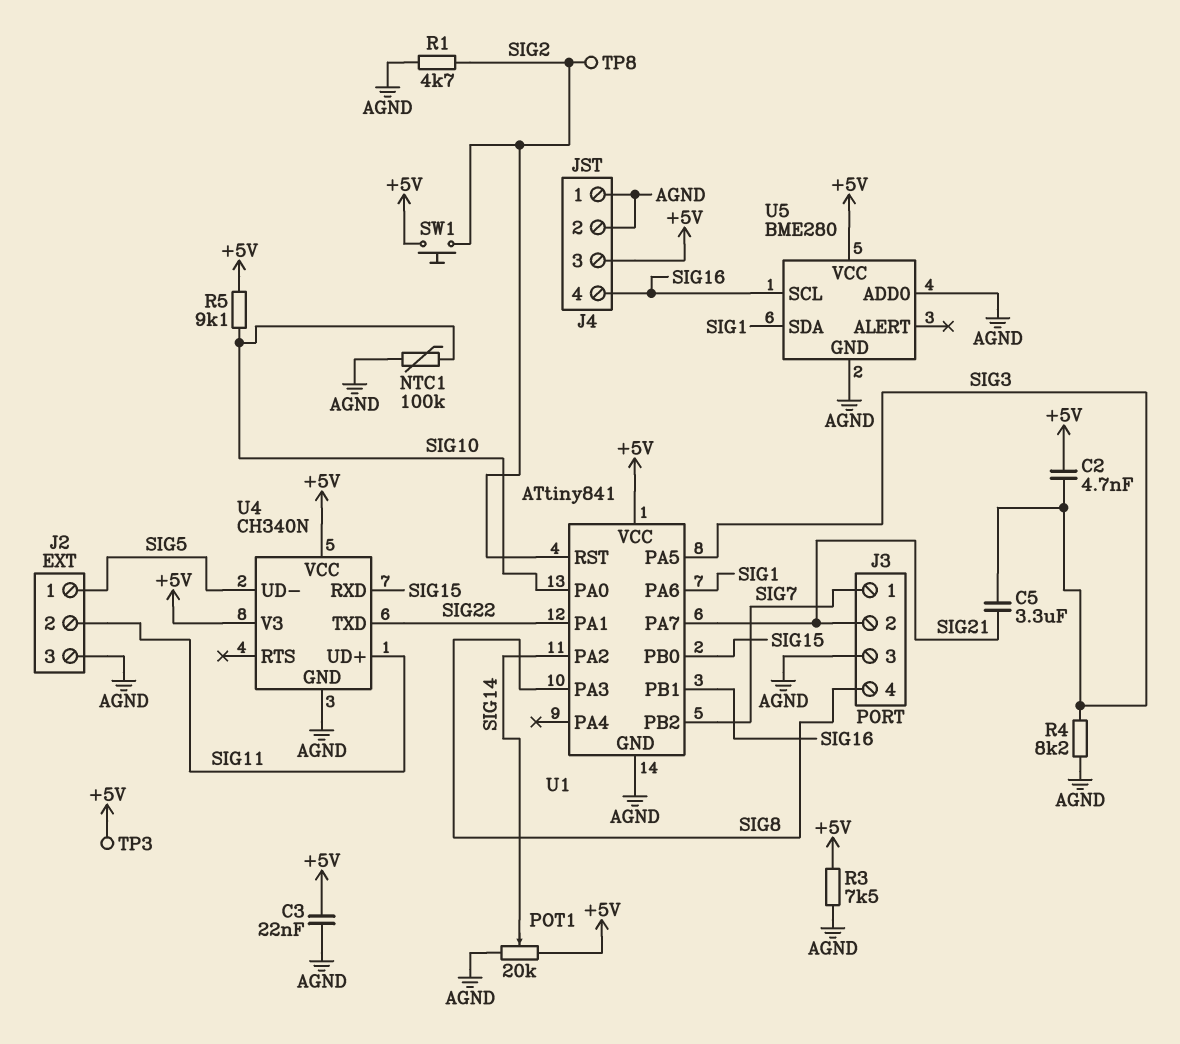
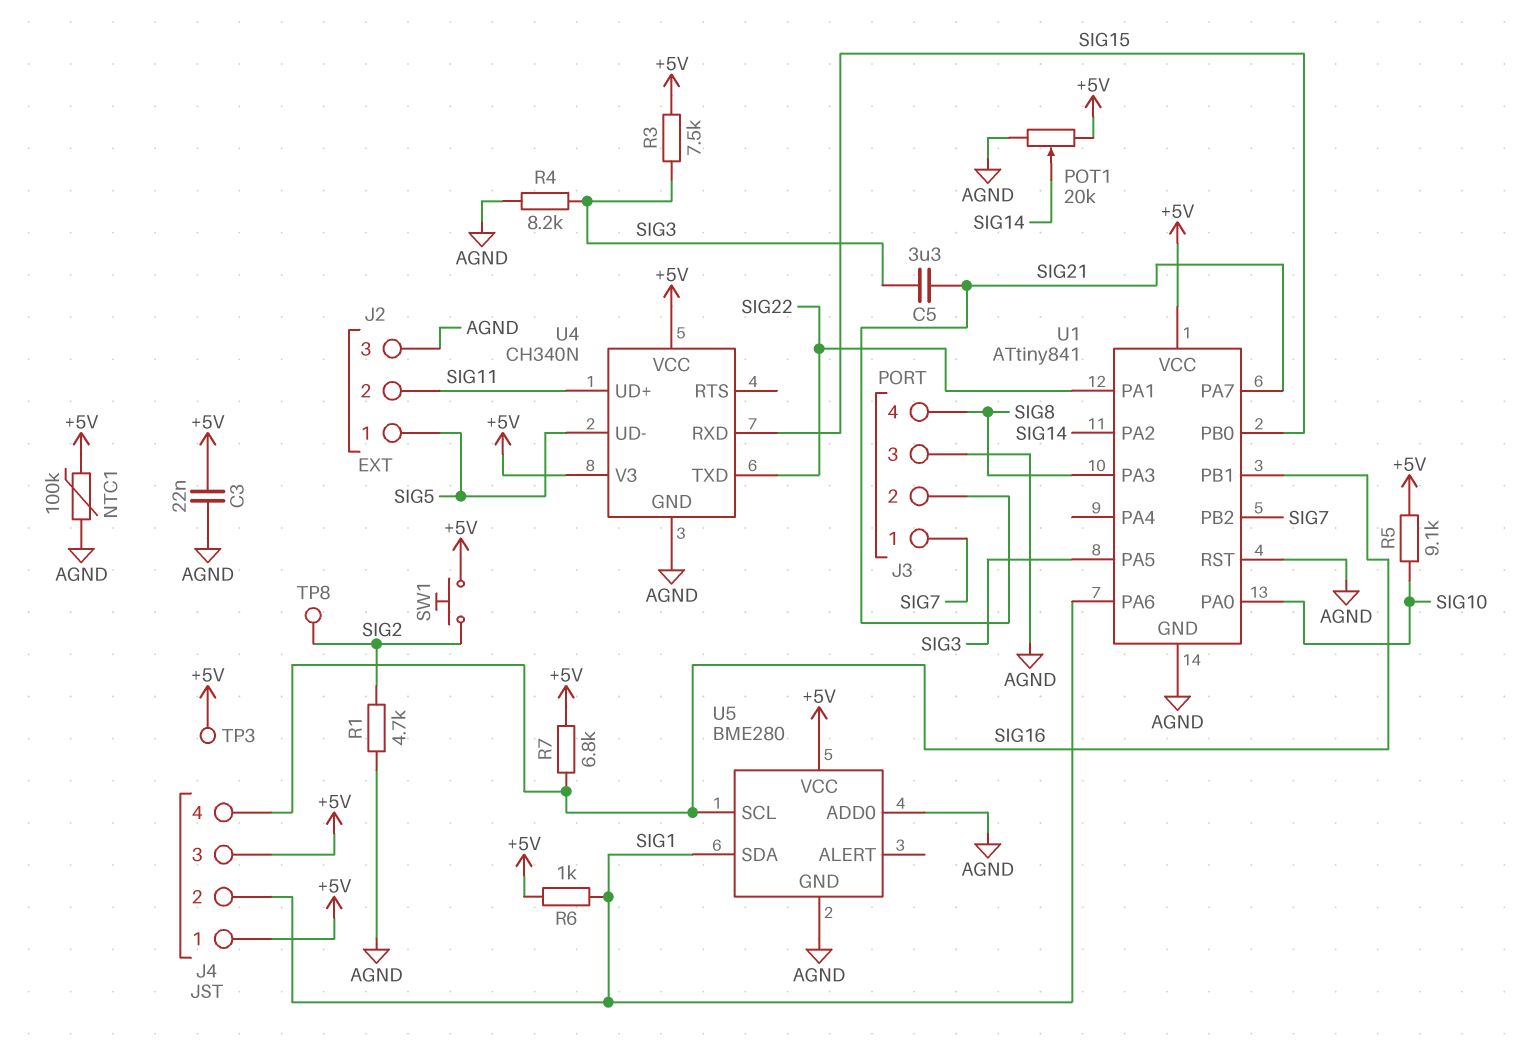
C2: 4.7nF (+5V, SIG3) -> none
J4 pin 1: AGND -> +5V
J4 pin 2: AGND -> SIG1
NTC1: 100k (AGND, SIG10) -> 100k (+5V, AGND)
R3: 7.5k (+5V, AGND) -> 7.5k (+5V, SIG3)
R6: none -> 1k (+5V, SIG1)
R7: none -> 6.8k (+5V, SIG16)
U1 pin RST: SIG2 -> AGND

